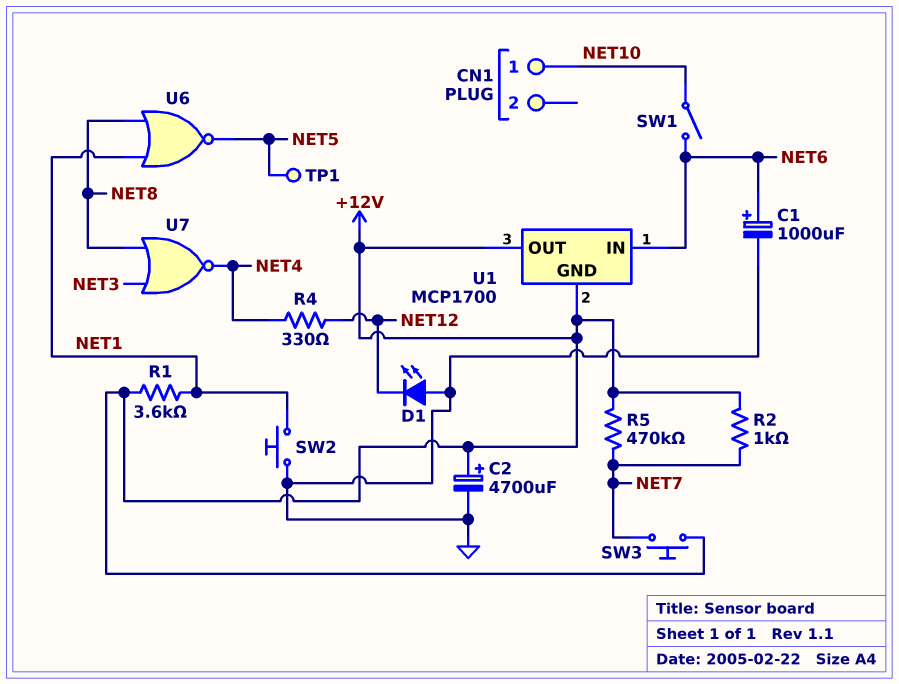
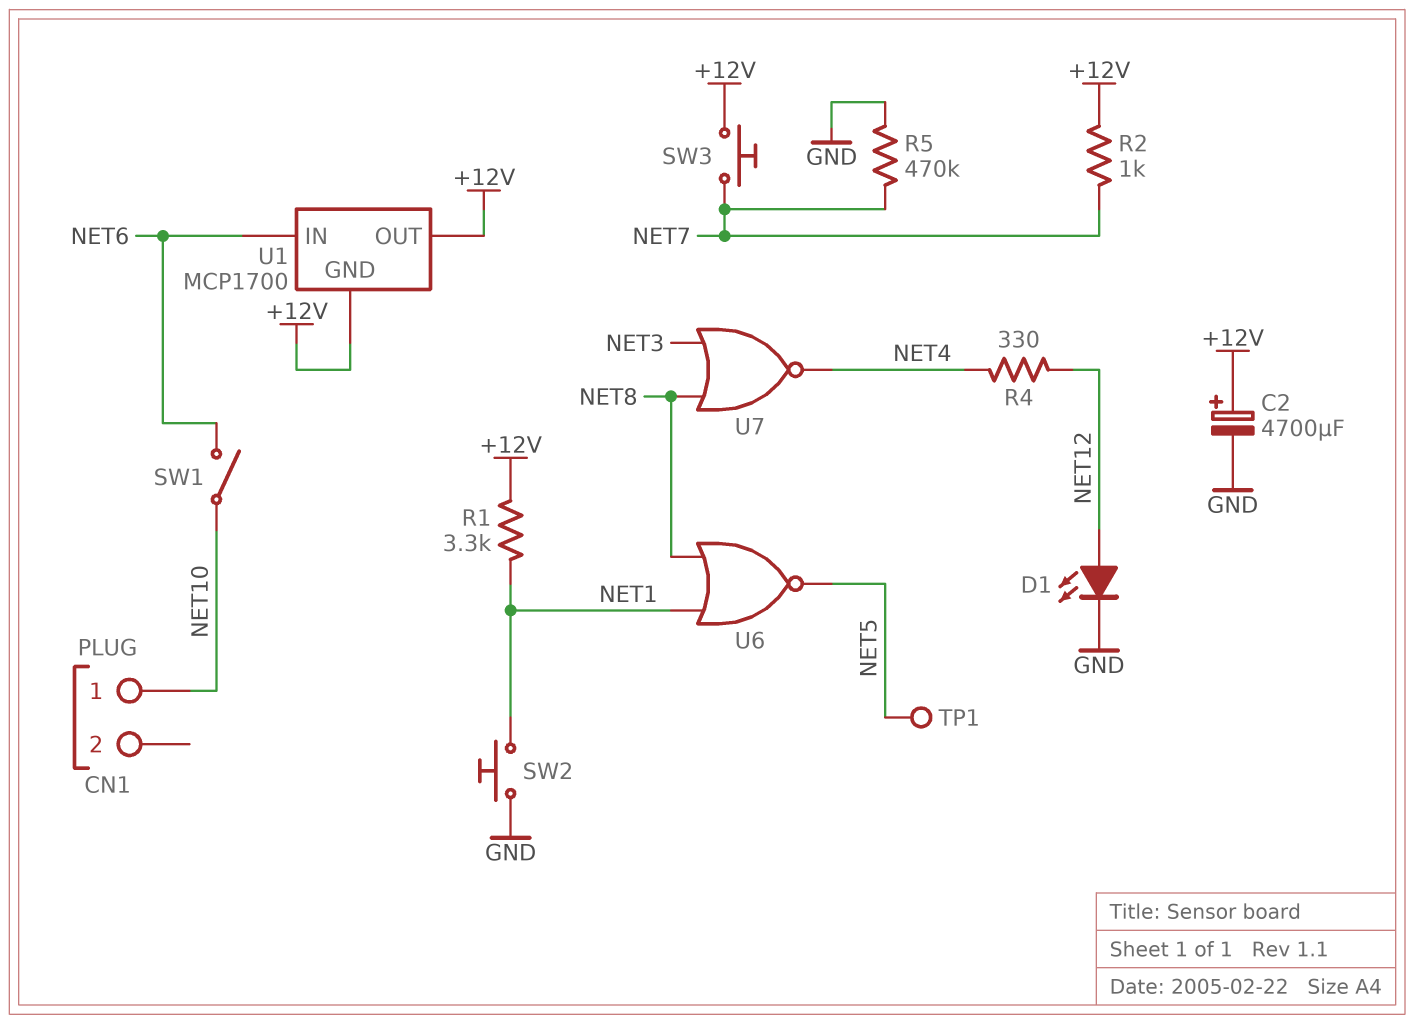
C1: 1000uF (plus NET6, minus GND) -> none
D1: LED (A GND, K NET12) -> LED (A NET12, K GND)
R1: 3.6k (+12V, NET1) -> 3.3k (+12V, NET1)
R5: 470k (+12V, NET7) -> 470k (GND, NET7)

